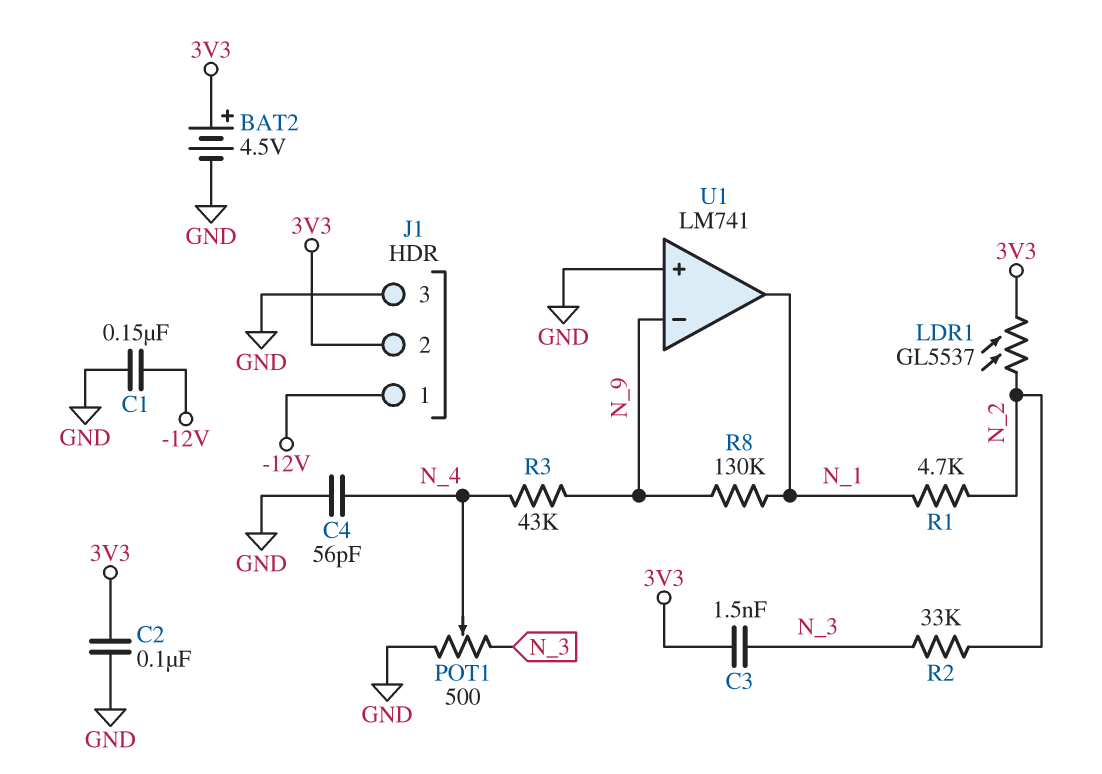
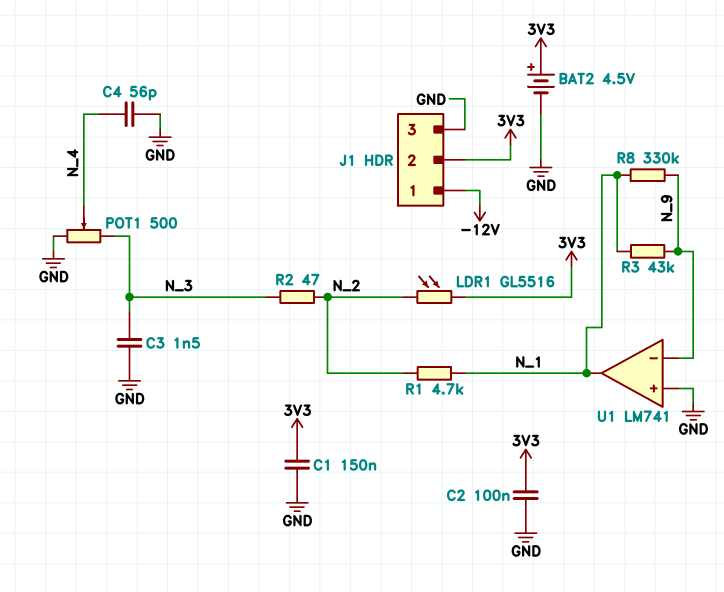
C1: 150nF (-12V, GND) -> 150nF (3V3, GND)
C3: 1.5nF (3V3, N_3) -> 1.5nF (GND, N_3)
LDR1: GL5537 (3V3, N_2) -> GL5516 (3V3, N_2)
R2: 33k (N_2, N_3) -> 47 (N_2, N_3)
R3: 43k (N_4, N_9) -> 43k (N_1, N_9)
R8: 130k (N_1, N_9) -> 330k (N_1, N_9)

